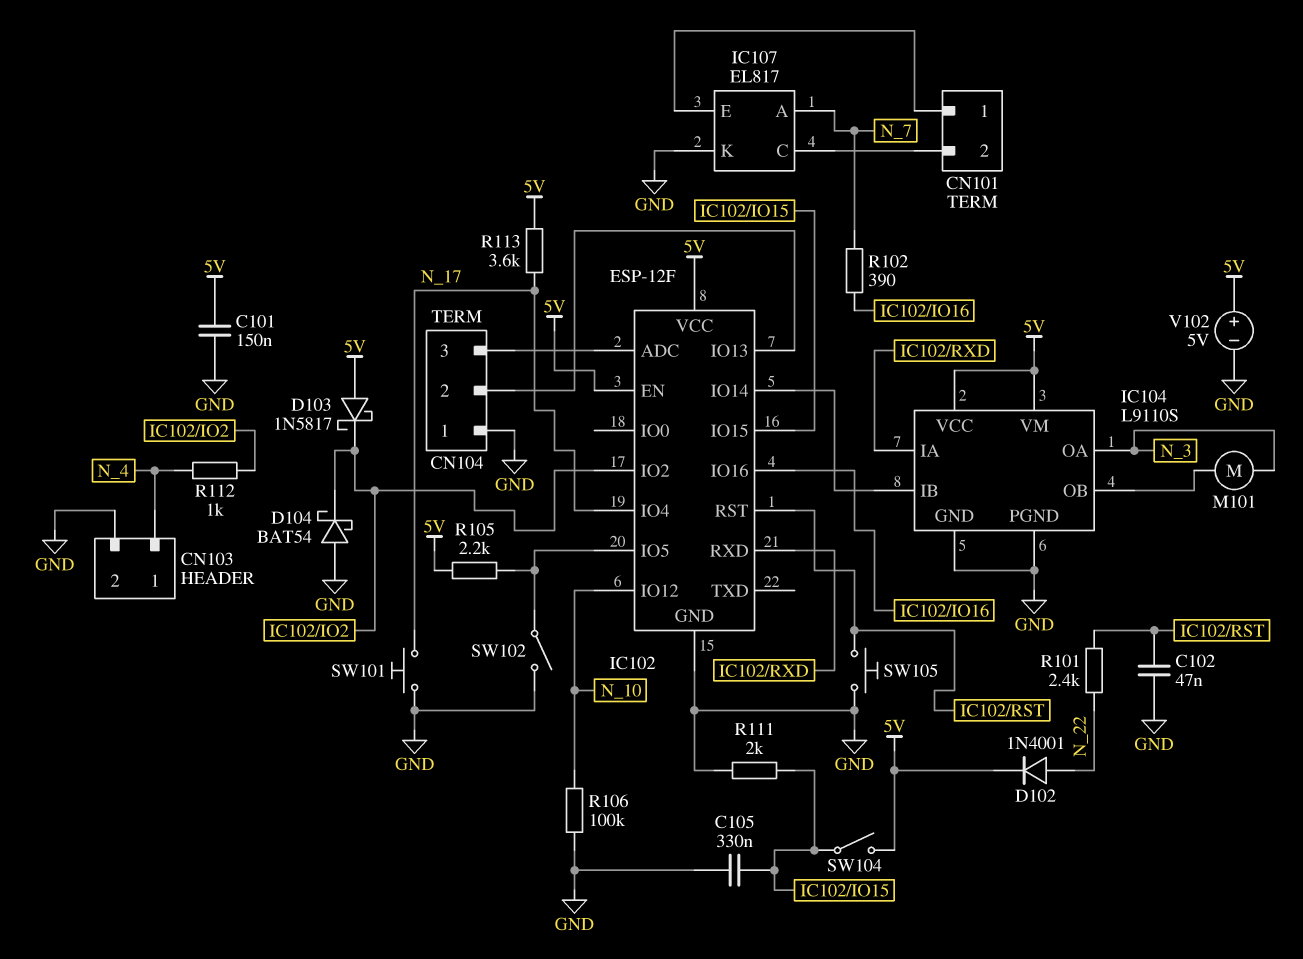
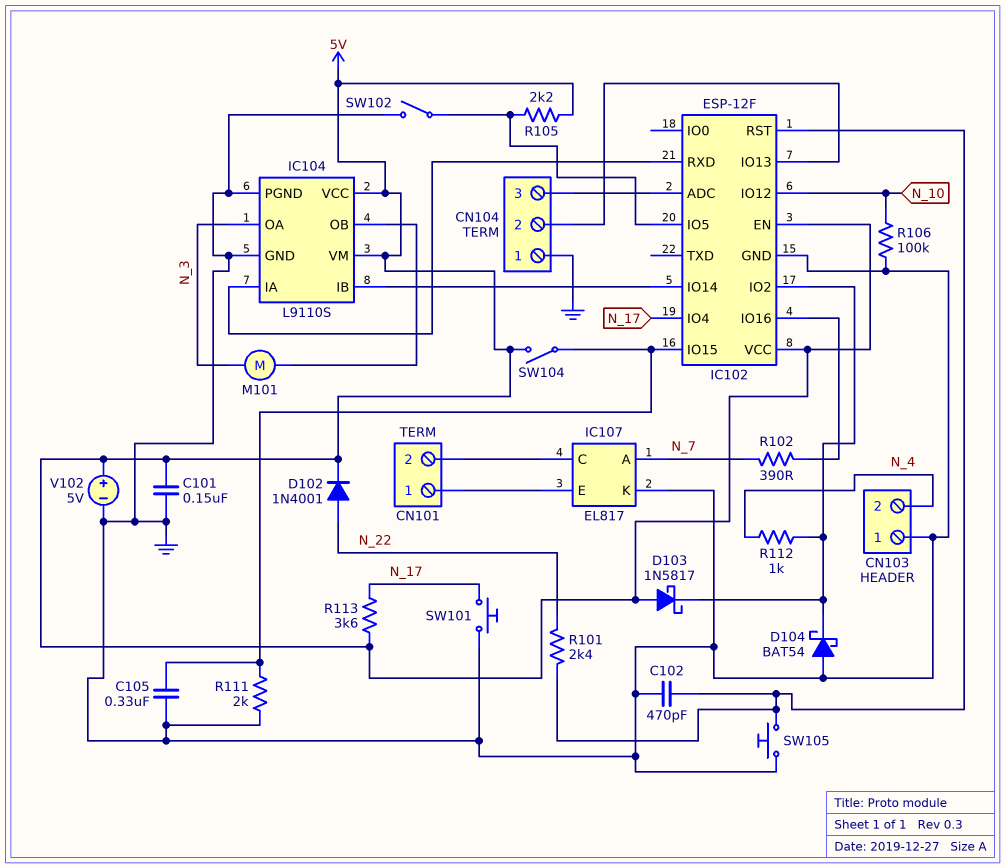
C102: 47nF (GND, IC102/RST) -> 470pF (GND, IC102/RST)
CN103 pin 1: N_4 -> GND
CN103 pin 2: GND -> N_4

